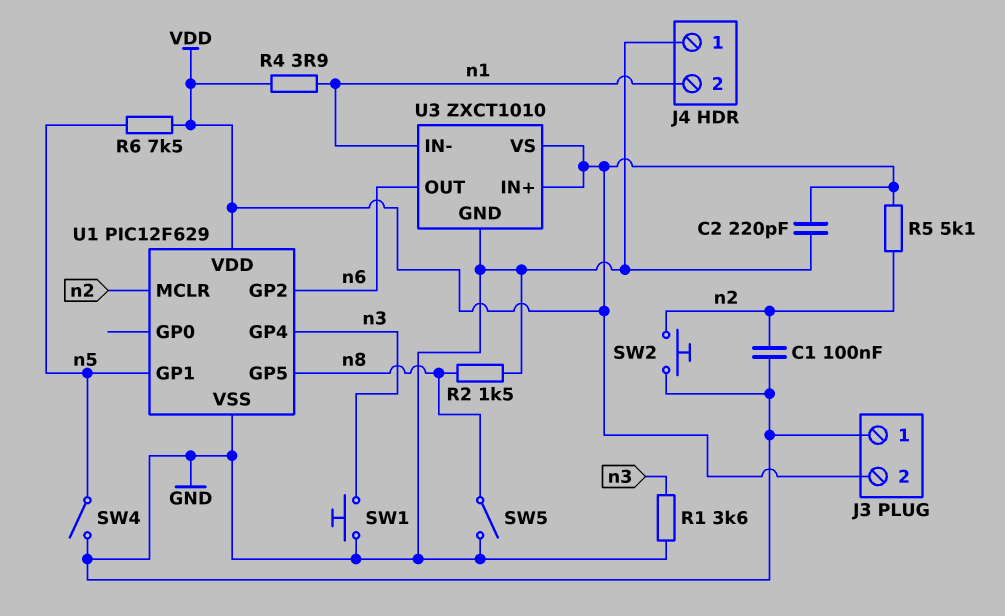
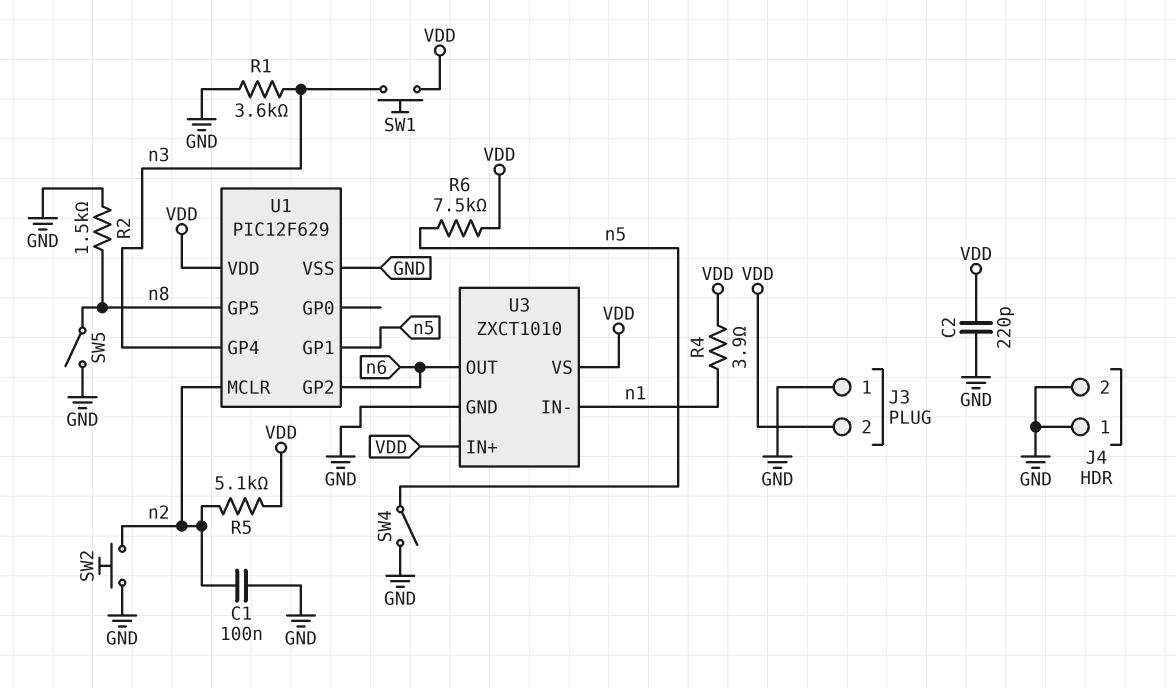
J4 pin 2: n1 -> GND
SW1: button (GND, n3) -> button (VDD, n3)

